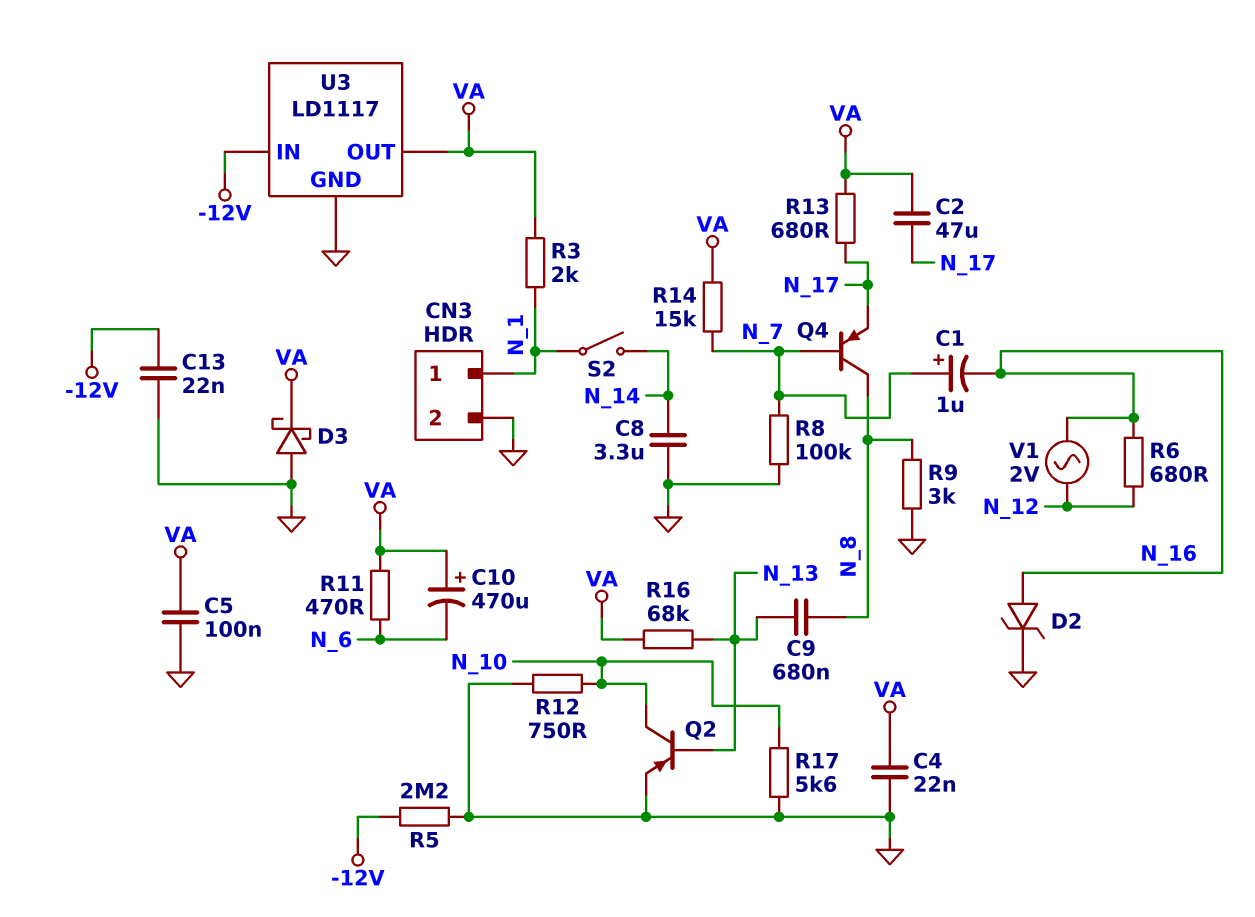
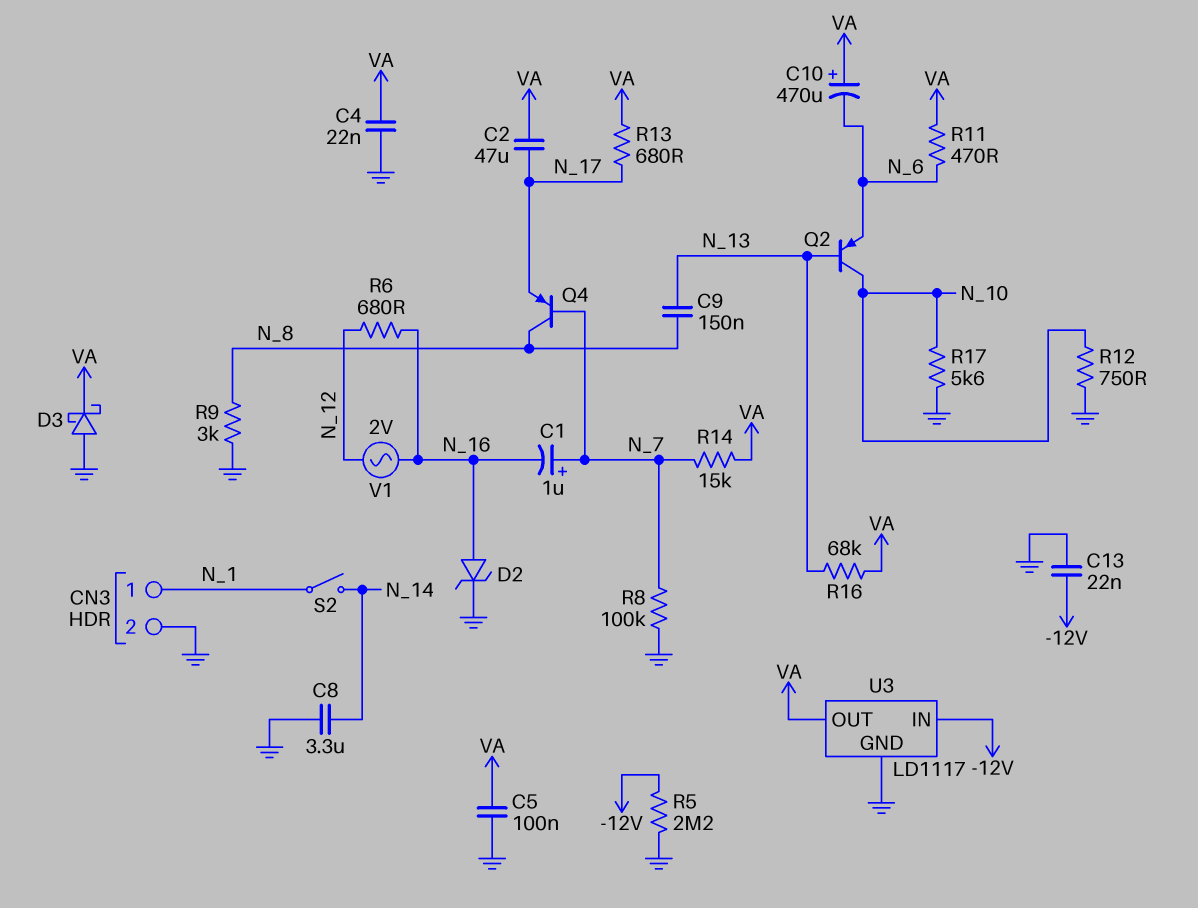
C9: 680nF (N_8, N_13) -> 150nF (N_8, N_13)
Q2: PNP (B N_13, C N_10, E GND) -> PNP (B N_13, C N_10, E N_6)
R3: 2k (N_1, VA) -> none

